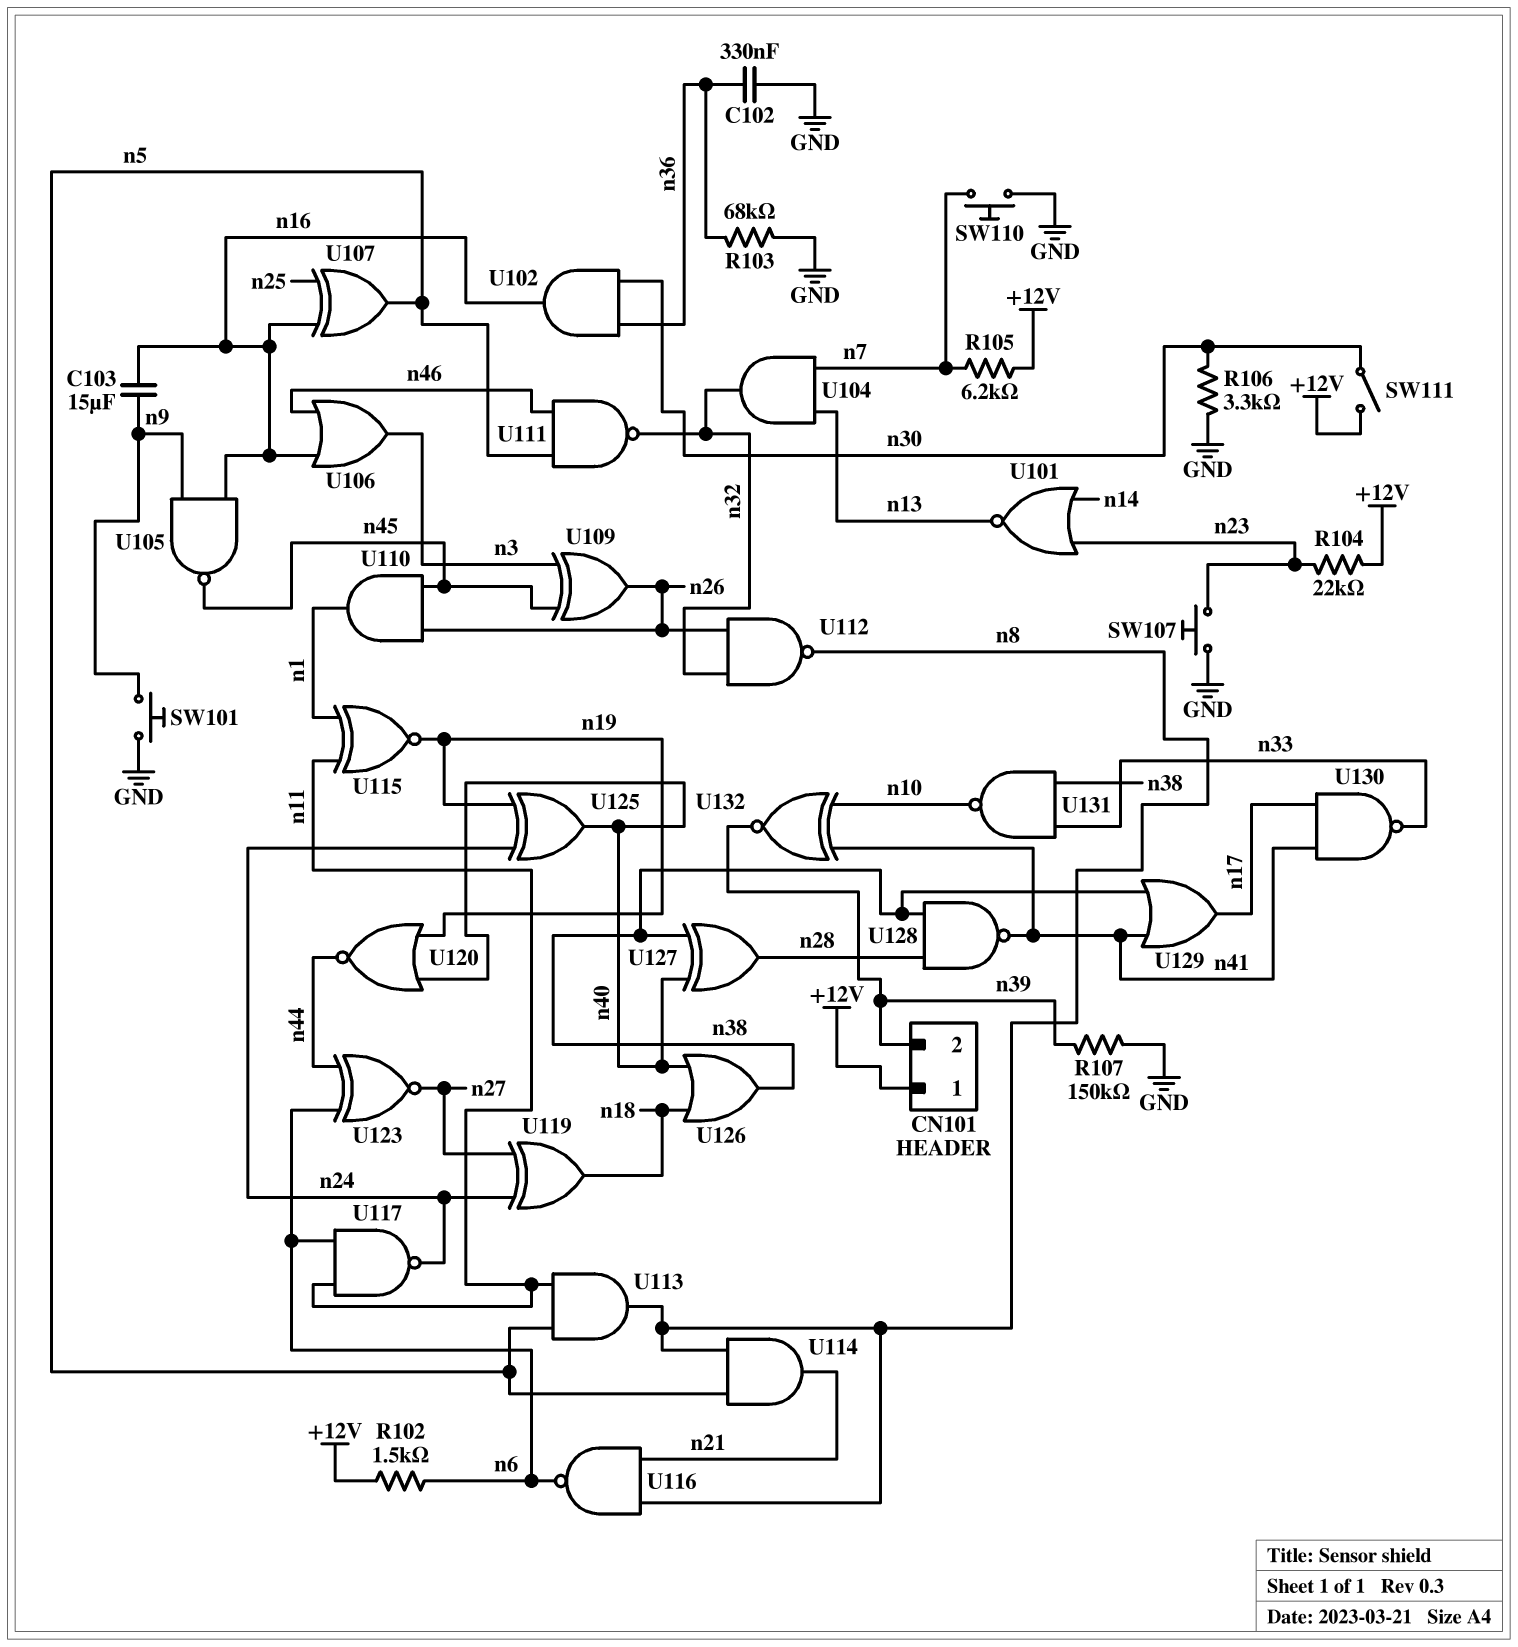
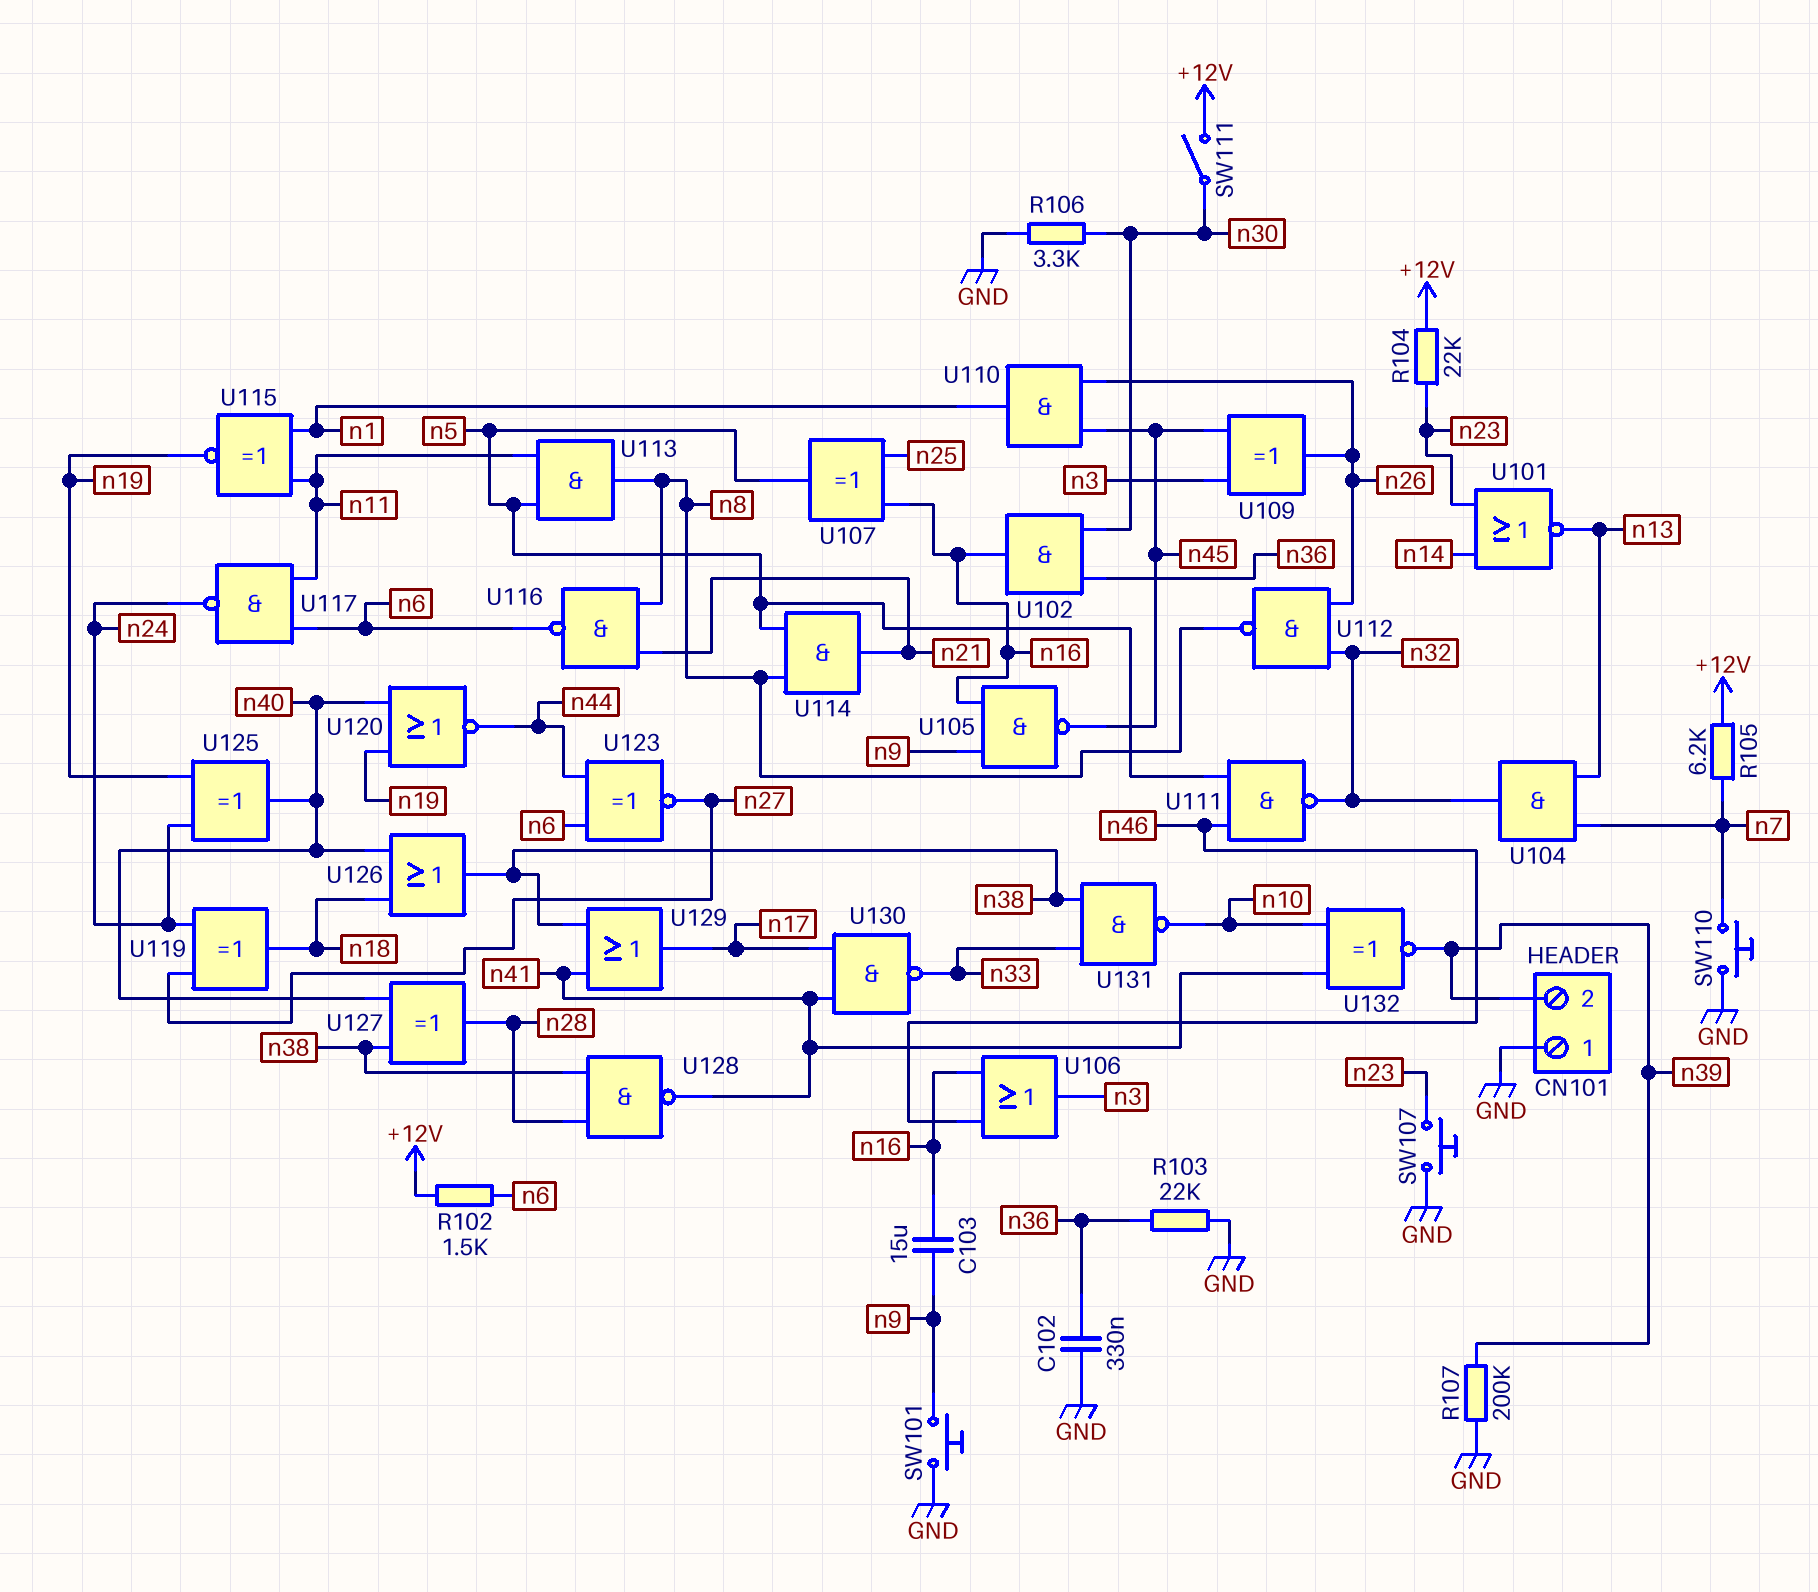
CN101 pin 1: +12V -> GND
R103: 68k (GND, n36) -> 22k (GND, n36)
R107: 150k (GND, n39) -> 200k (GND, n39)

